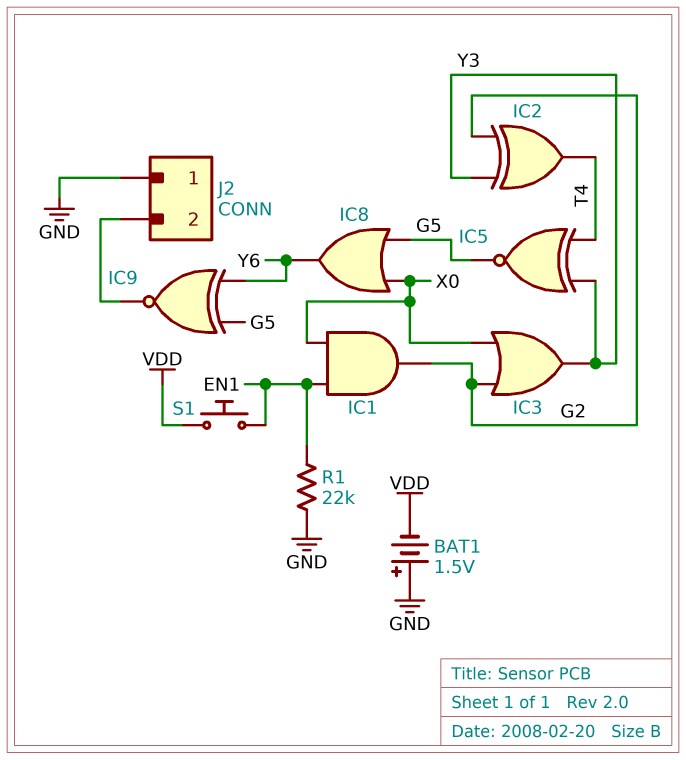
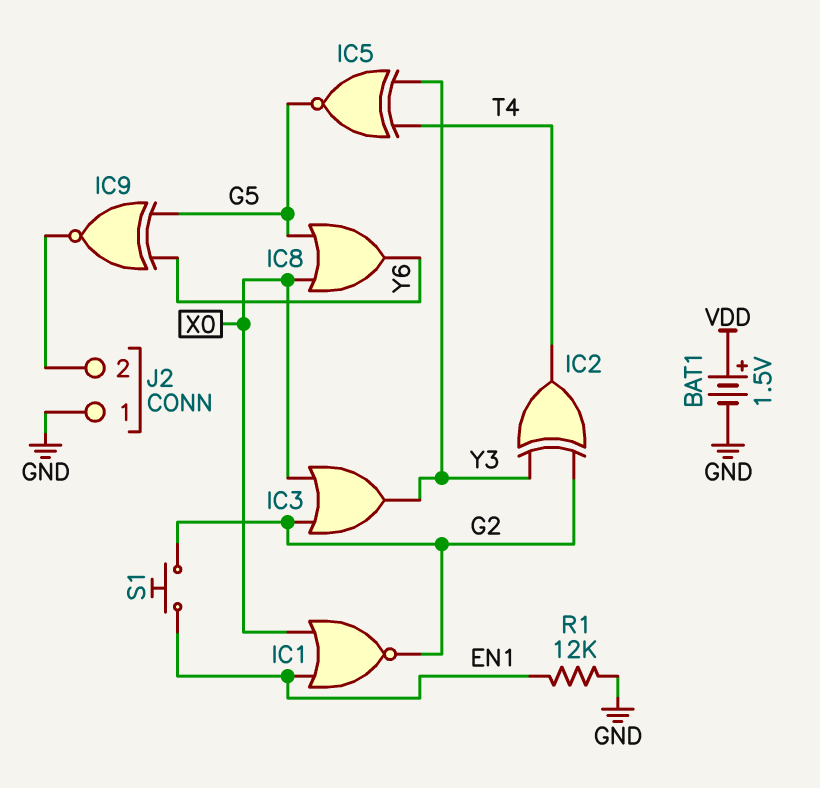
BAT1: 1.5V (plus GND, minus VDD) -> 1.5V (plus VDD, minus GND)
IC1: AND (in EN1, in X0, out G2) -> NOR (in EN1, in X0, out G2)
R1: 22k (EN1, GND) -> 12k (EN1, GND)
S1: button (EN1, VDD) -> button (EN1, G2)

